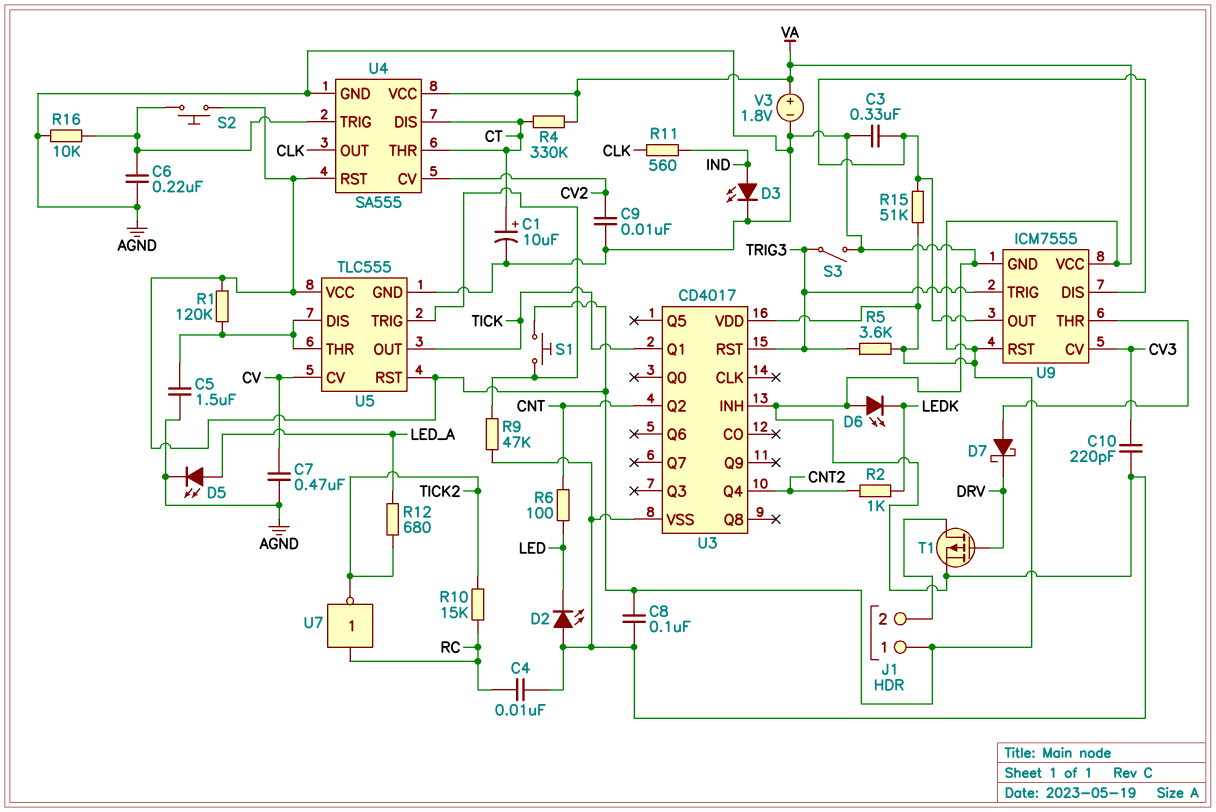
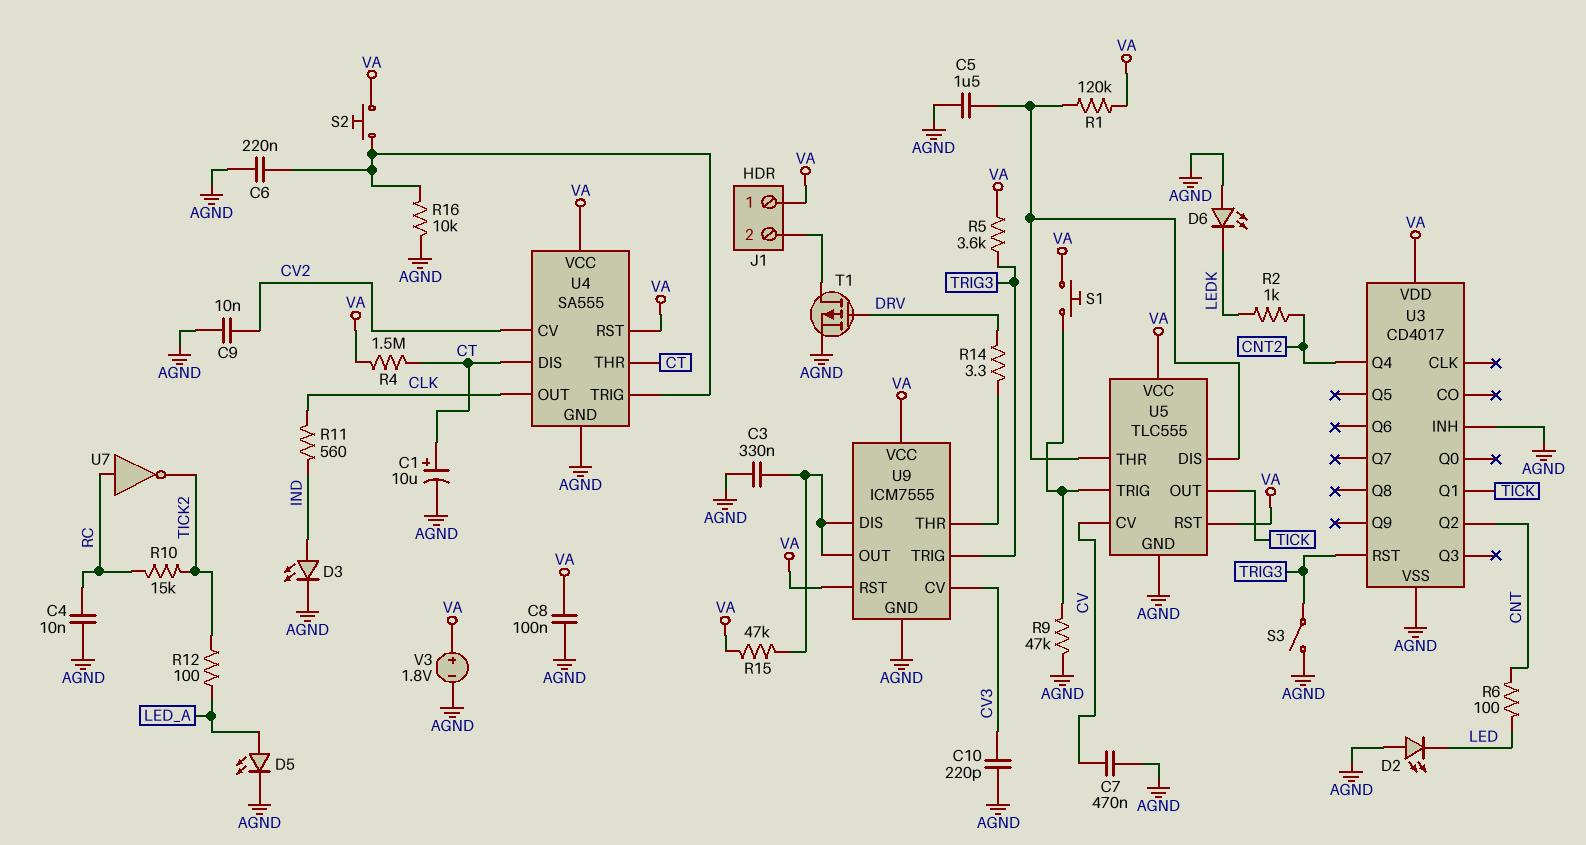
D7: schottky (A U9/THR, K DRV) -> none
R4: 330k (CT, VA) -> 1.5M (CT, VA)
R12: 680 (LED_A, TICK2) -> 100 (LED_A, TICK2)
R14: none -> 3.3 (DRV, U9/THR)
R15: 51k (U9/DIS, VA) -> 47k (U9/DIS, VA)

